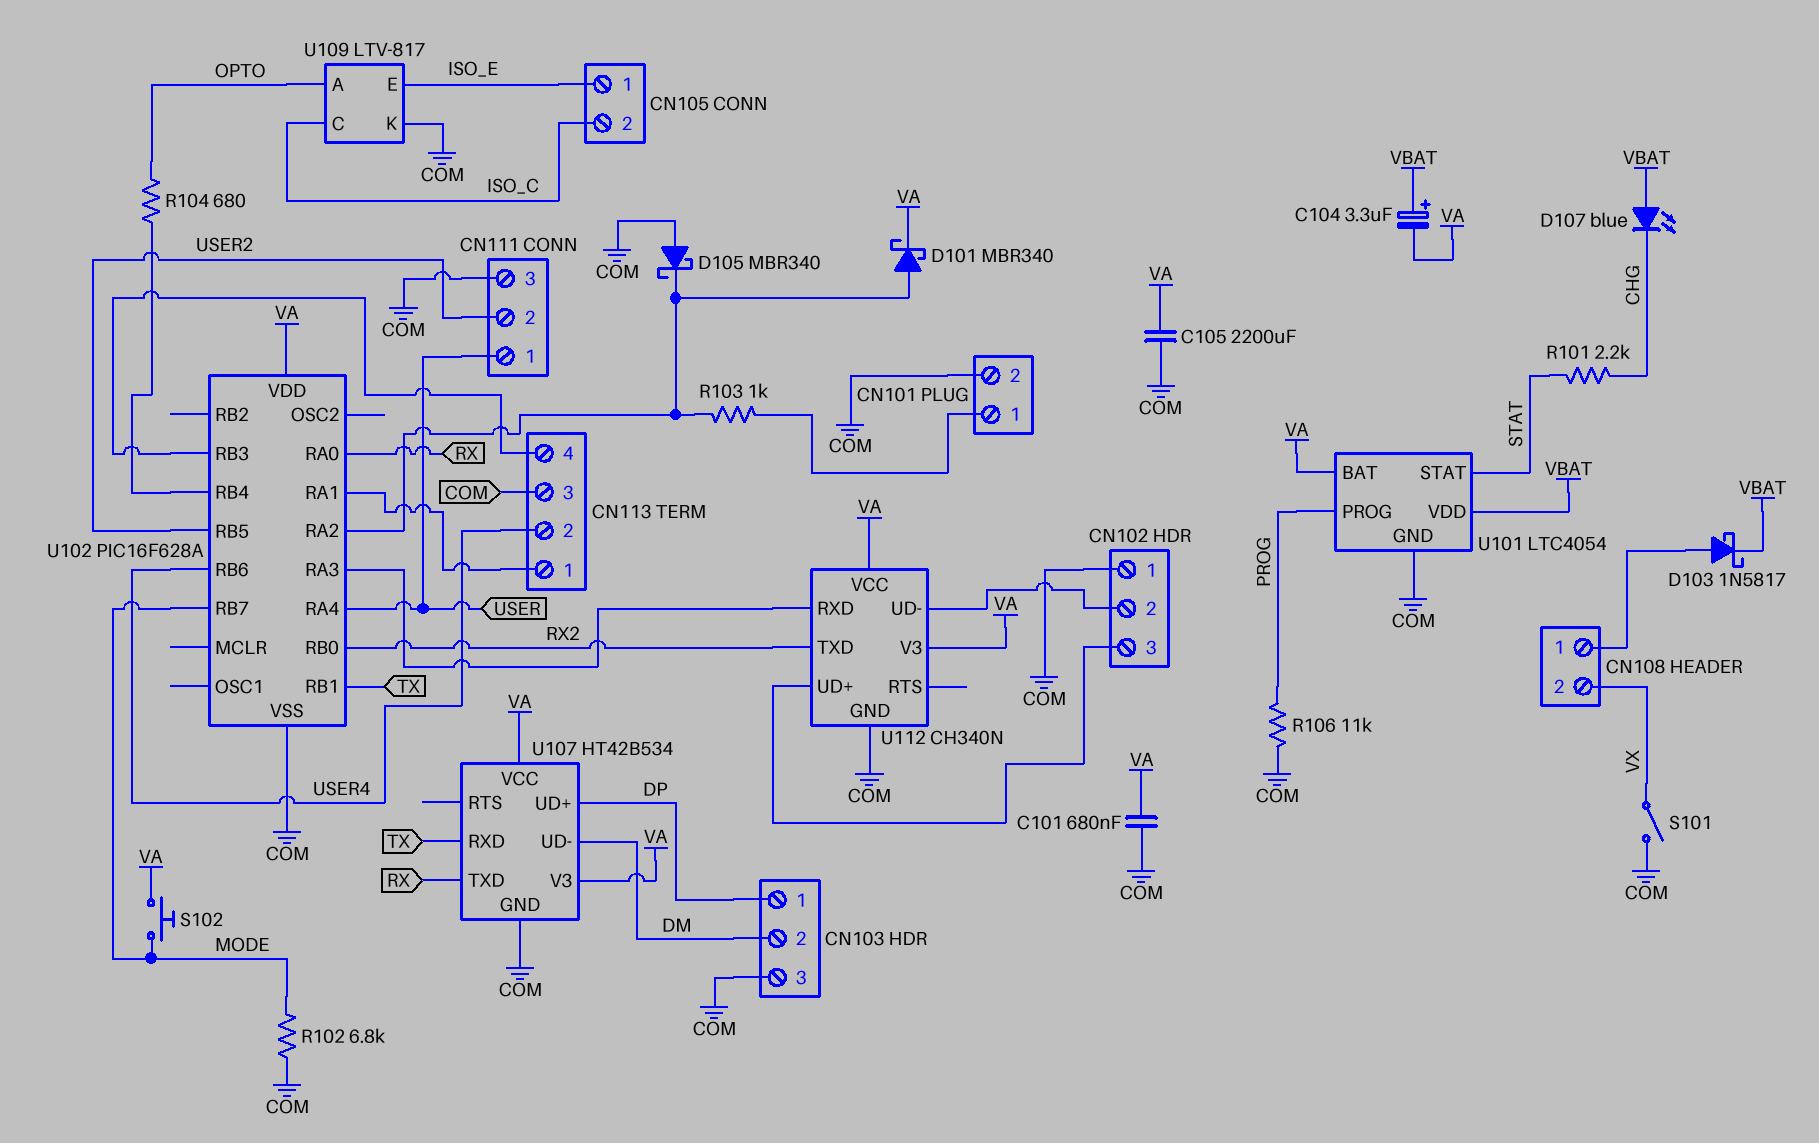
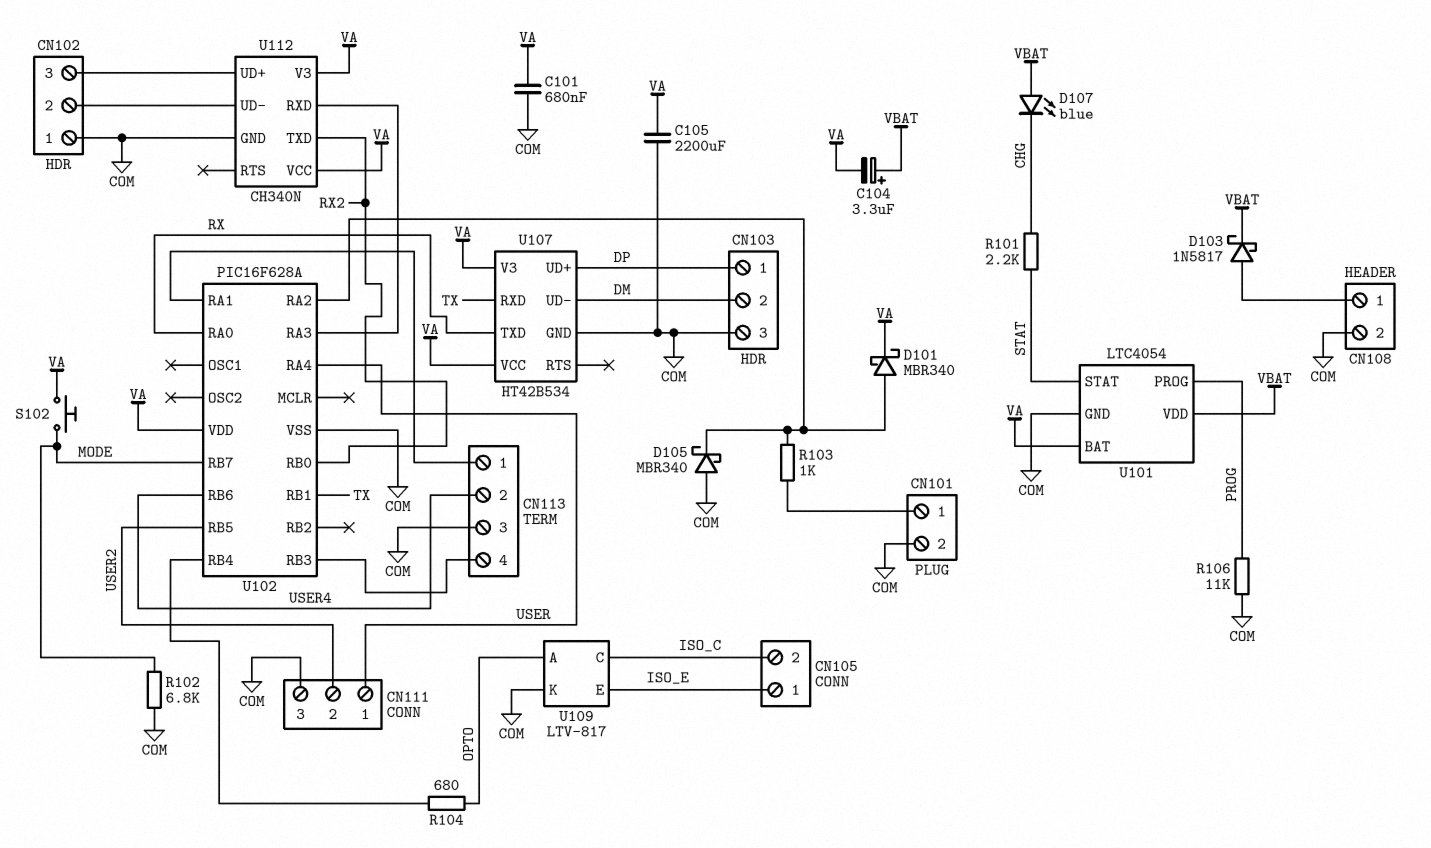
CN108 pin 2: VX -> COM
S101: switch (COM, VX) -> none

